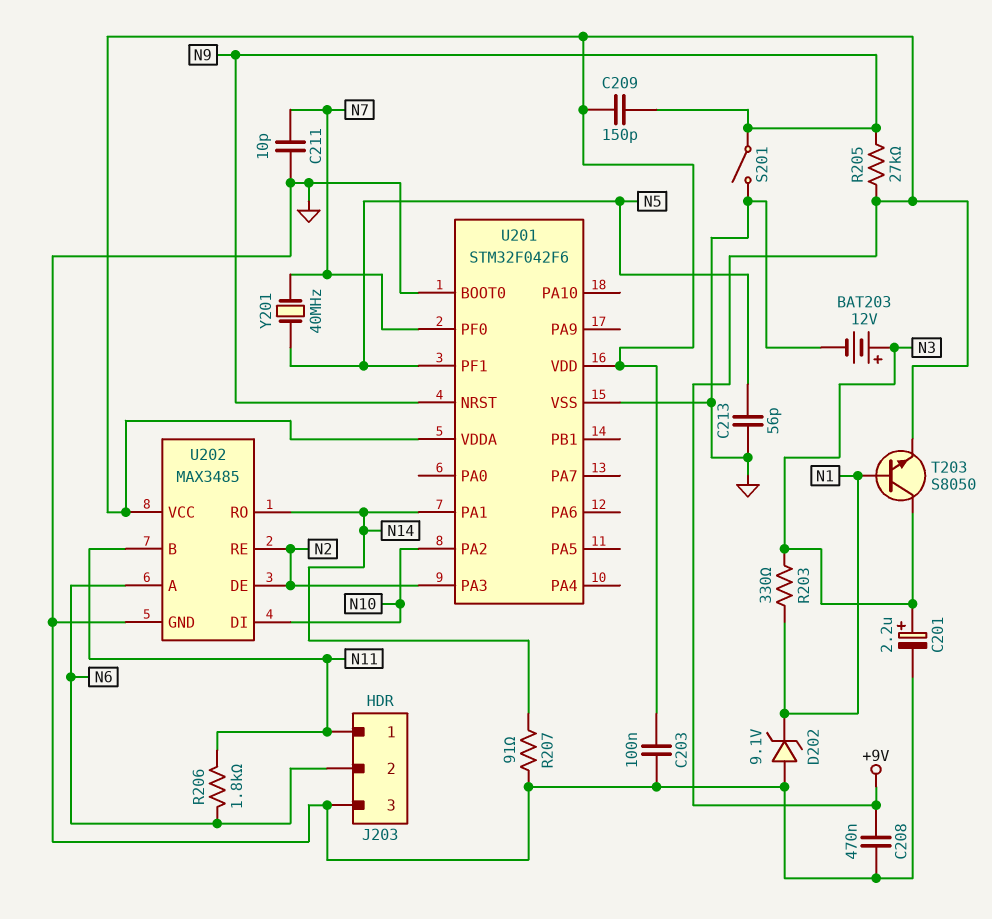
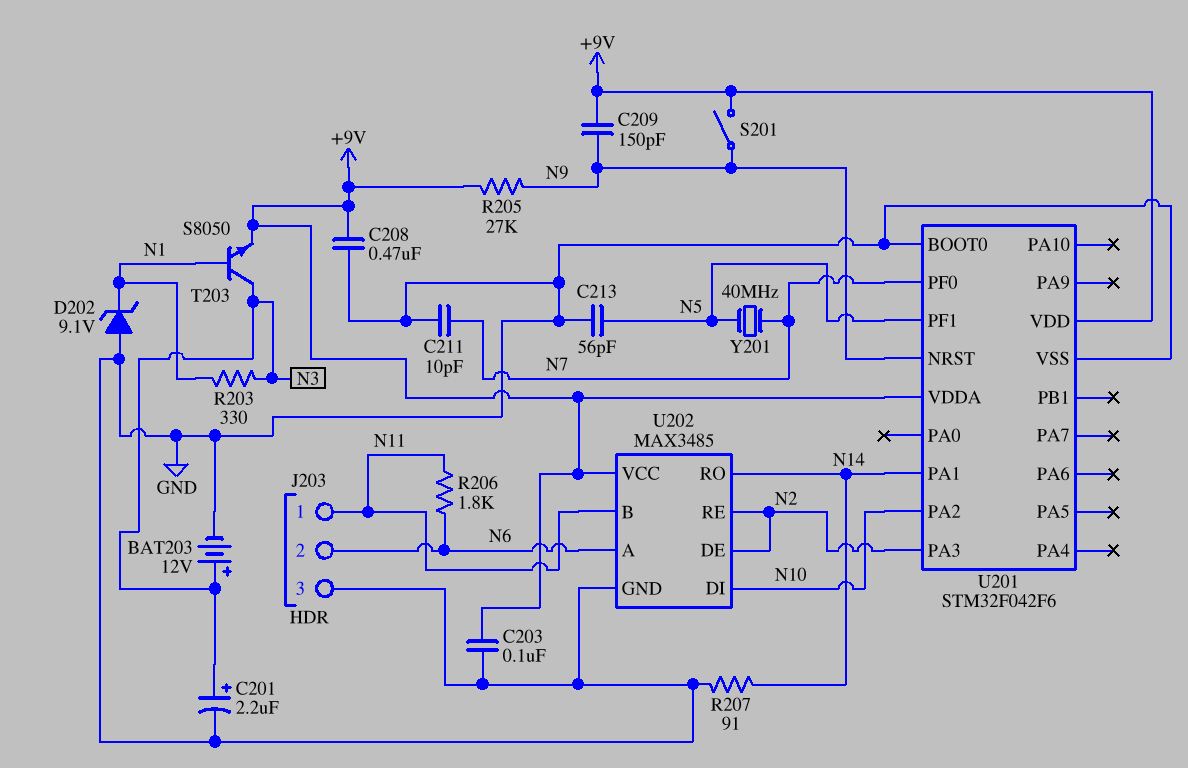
S201: switch (GND, N9) -> switch (+9V, N9)

